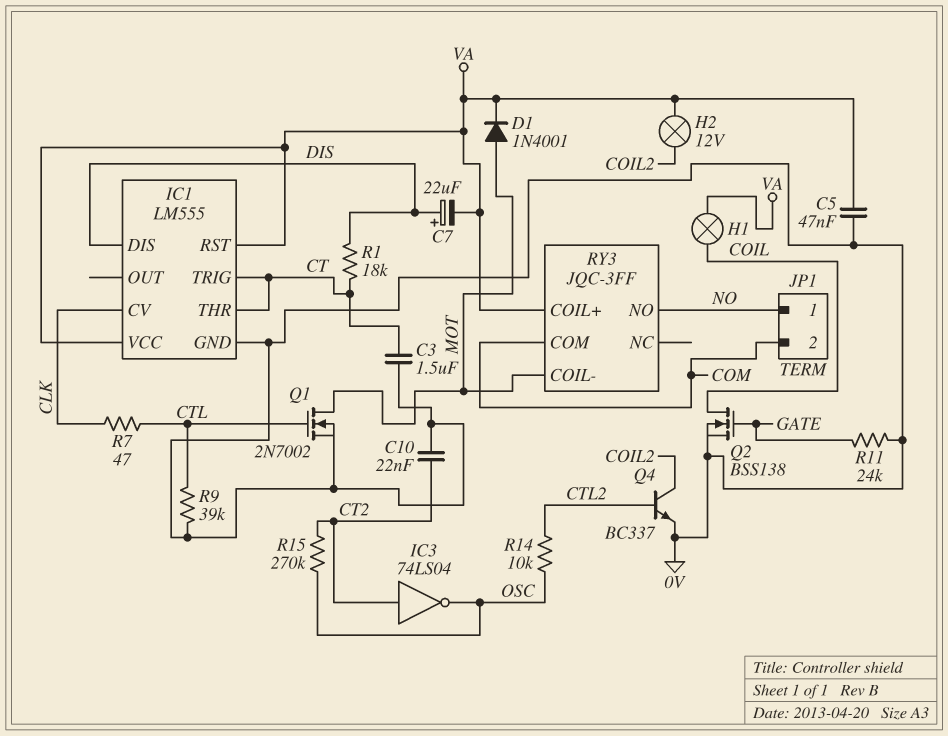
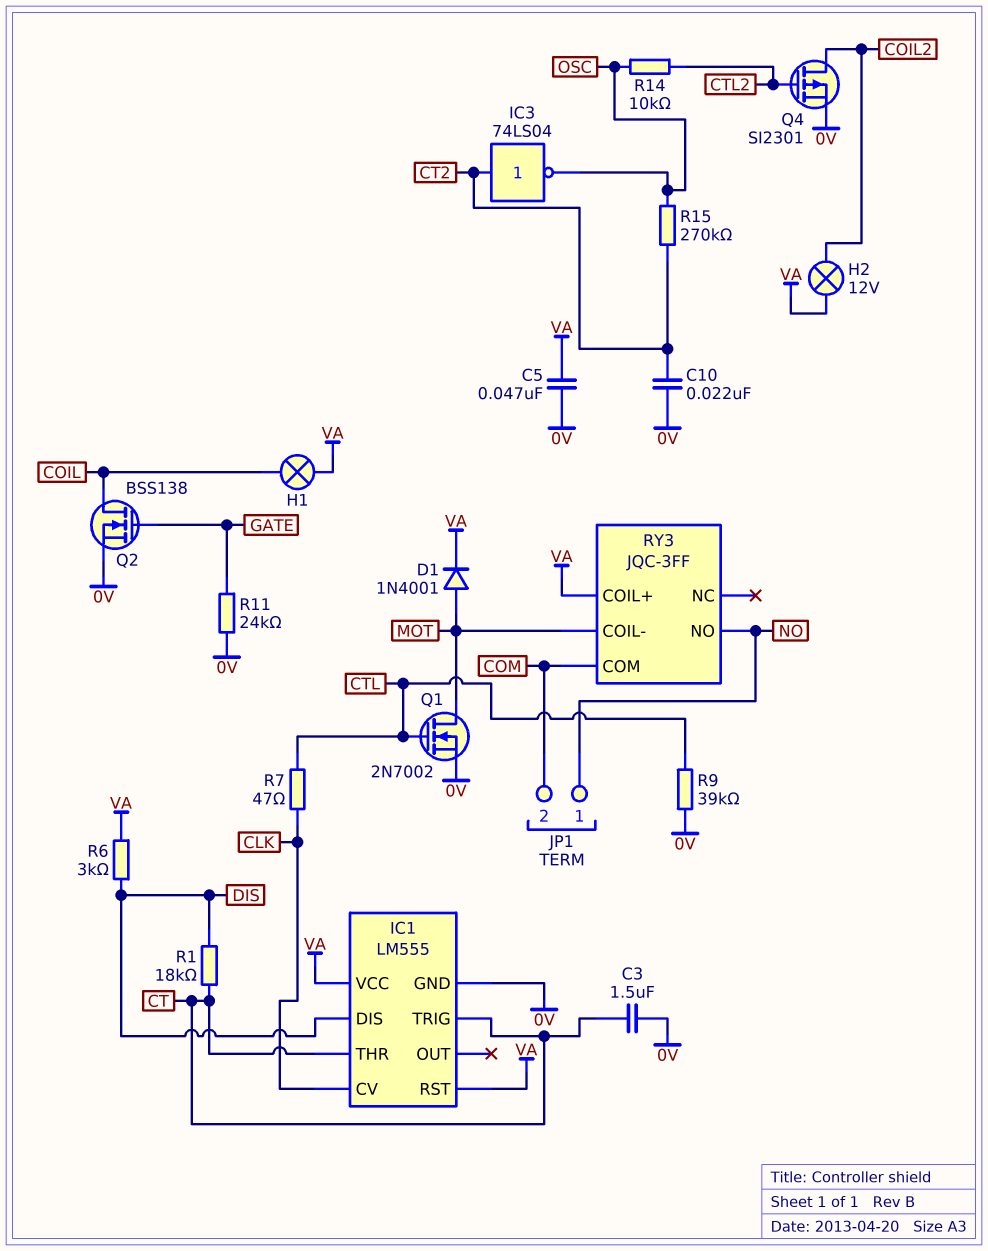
C7: 22uF (plus DIS, minus VA) -> none
Q4: NPN BC337 (B CTL2, C COIL2, E 0V) -> PMOS SI2301 (G CTL2, D COIL2, S 0V)
R6: none -> 3k (DIS, VA)

